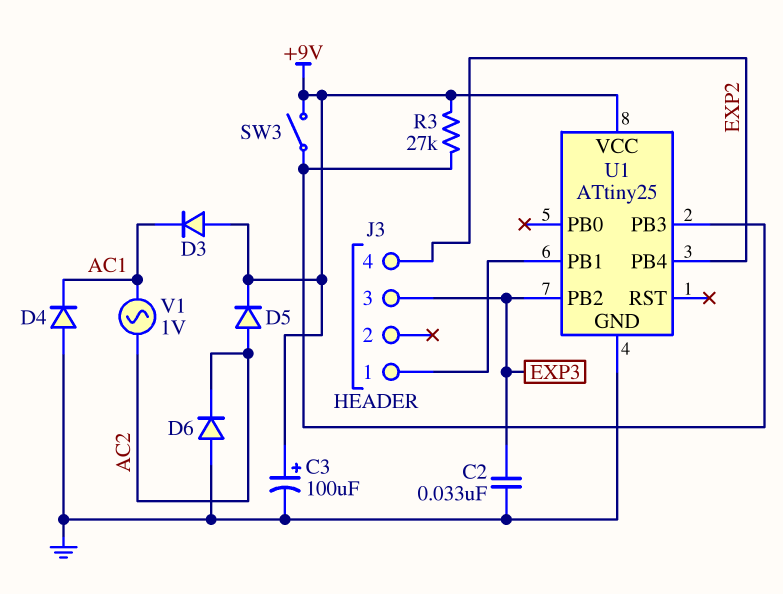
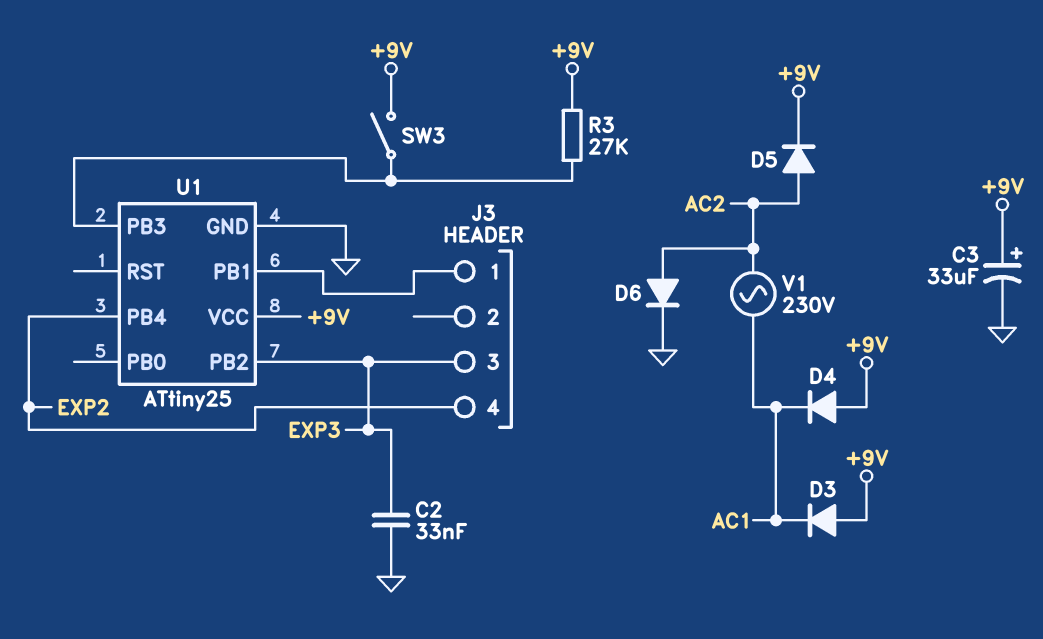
C3: 100uF (plus +9V, minus GND) -> 33uF (plus +9V, minus GND)
D4: diode (A GND, K AC1) -> diode (A +9V, K AC1)
D6: diode (A GND, K AC2) -> diode (A AC2, K GND)
V1: AC 1V (AC1, AC2) -> AC 230V (AC1, AC2)

